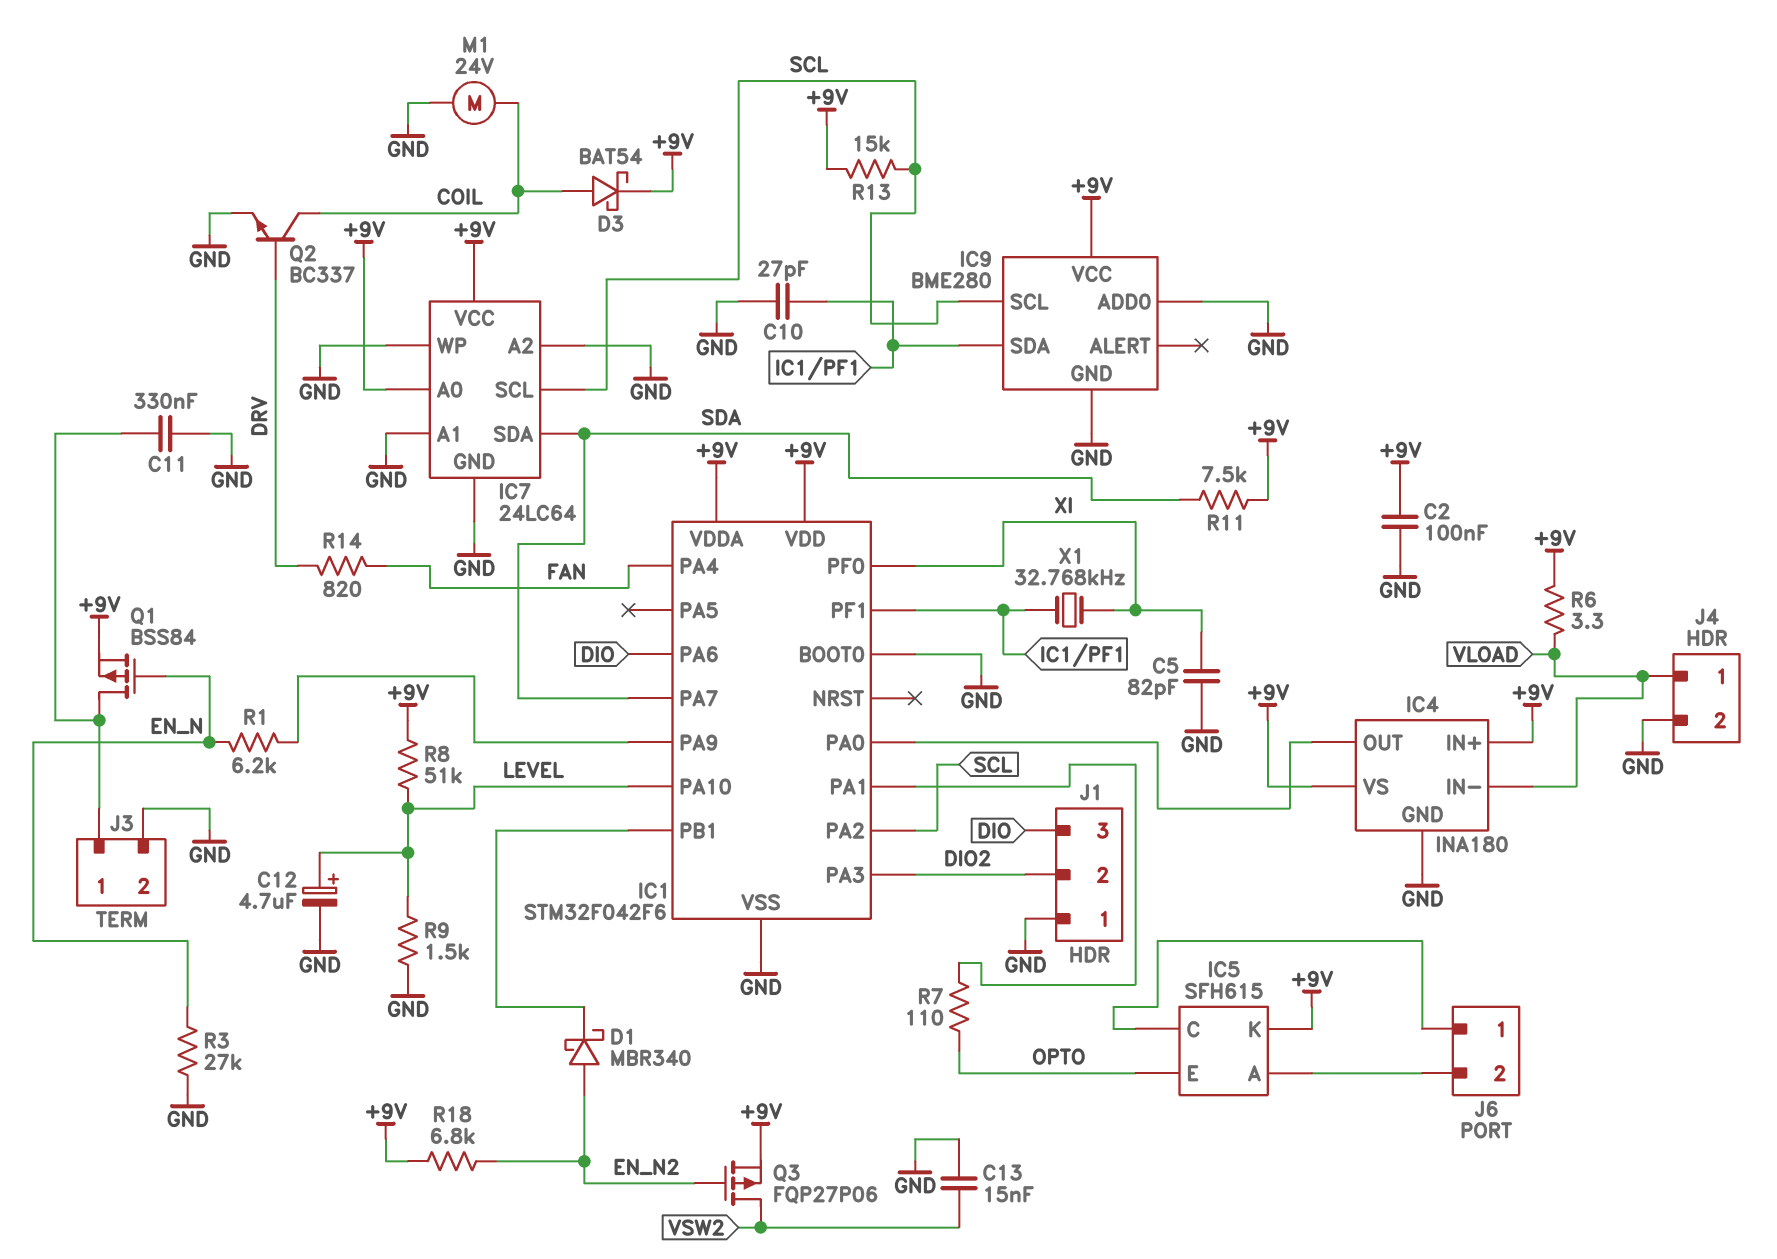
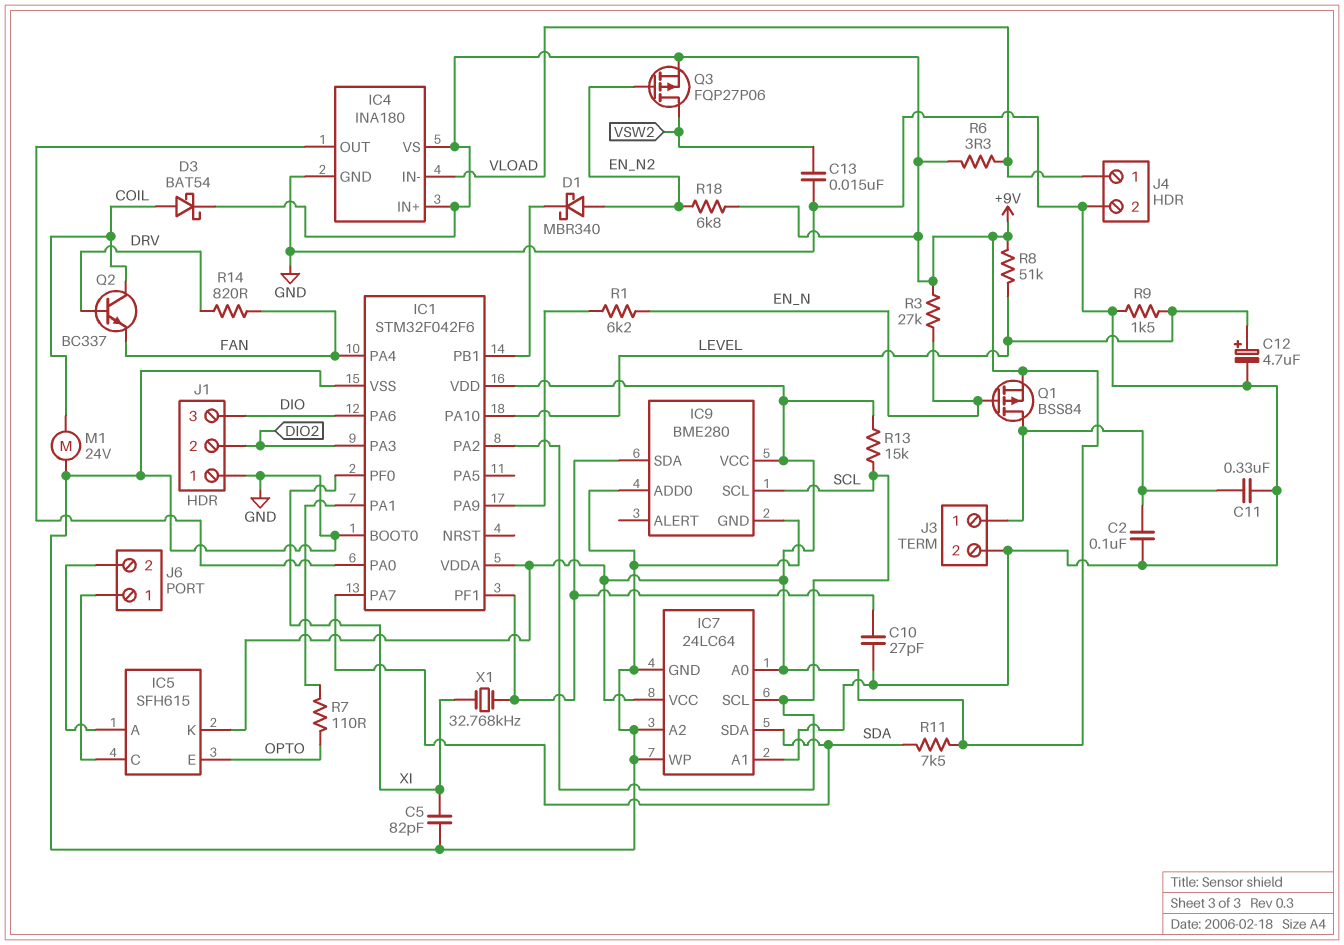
C2: 100nF (+9V, GND) -> 100nF (GND, J3/1)
Q2: NPN BC337 (B DRV, C COIL, E GND) -> NPN BC337 (B DRV, C COIL, E FAN)
R3: 27k (EN_N, GND) -> 27k (+9V, EN_N)

